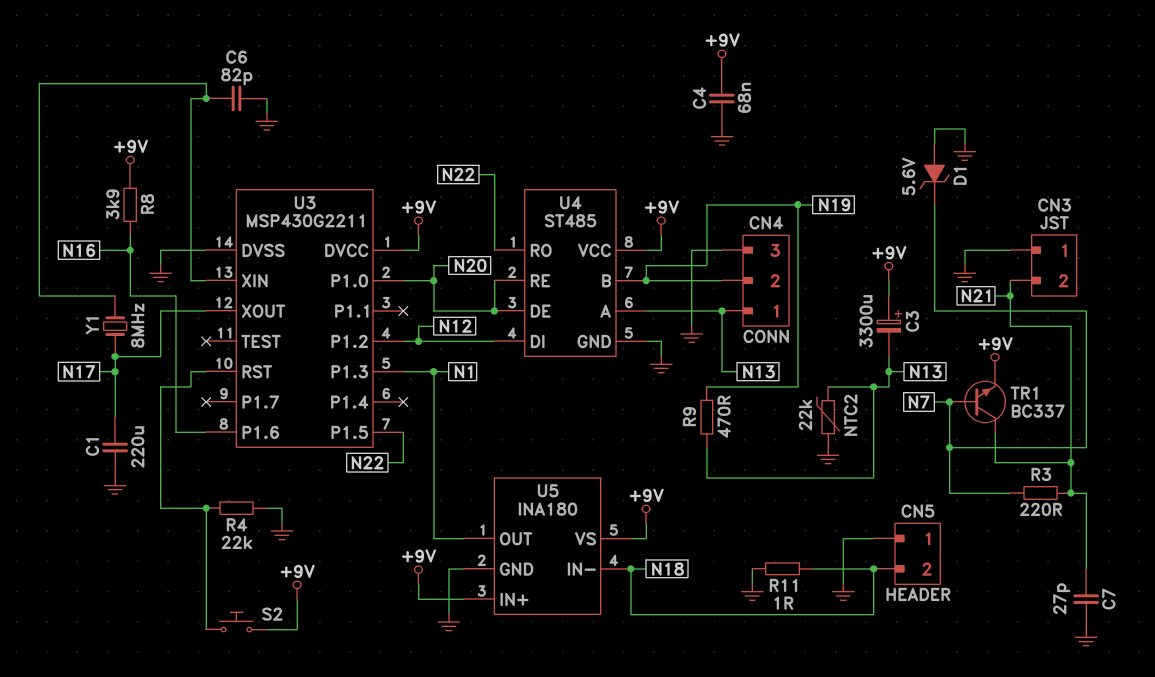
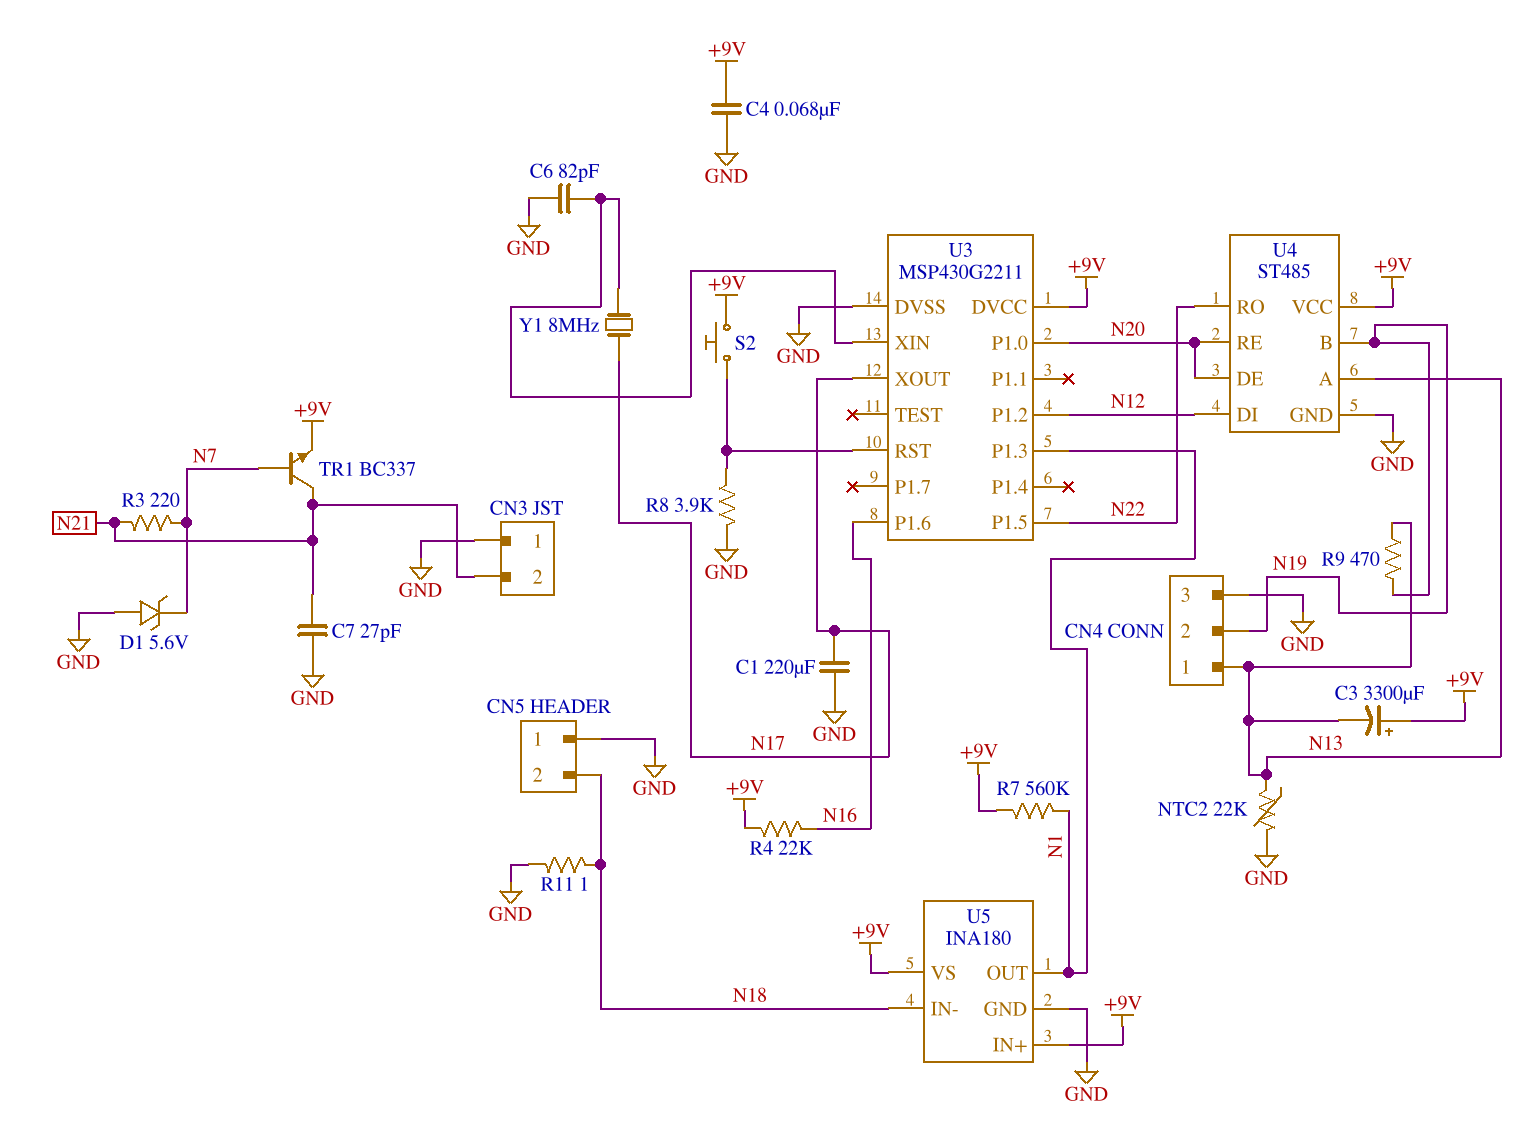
R4: 22k (GND, U3/RST) -> 22k (+9V, N16)
R7: none -> 560k (+9V, N1)
R8: 3.9k (+9V, N16) -> 3.9k (GND, U3/RST)

